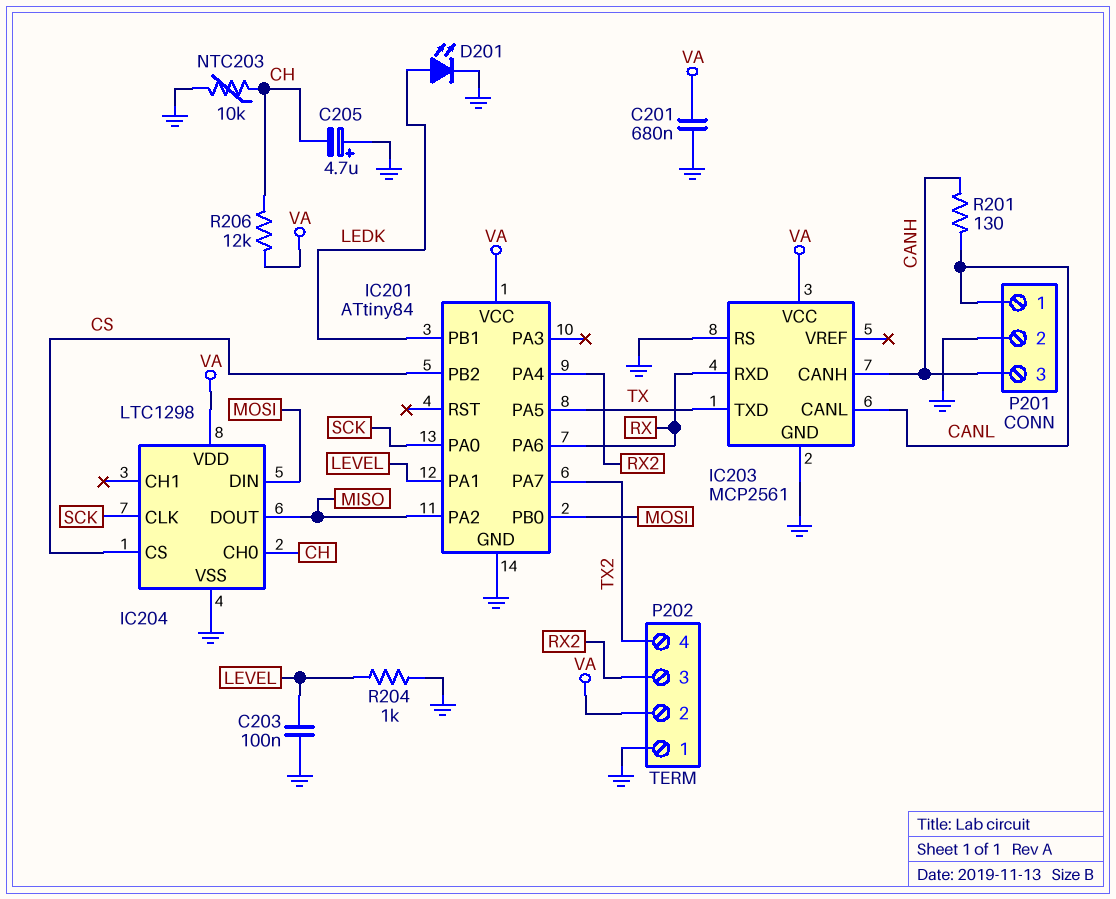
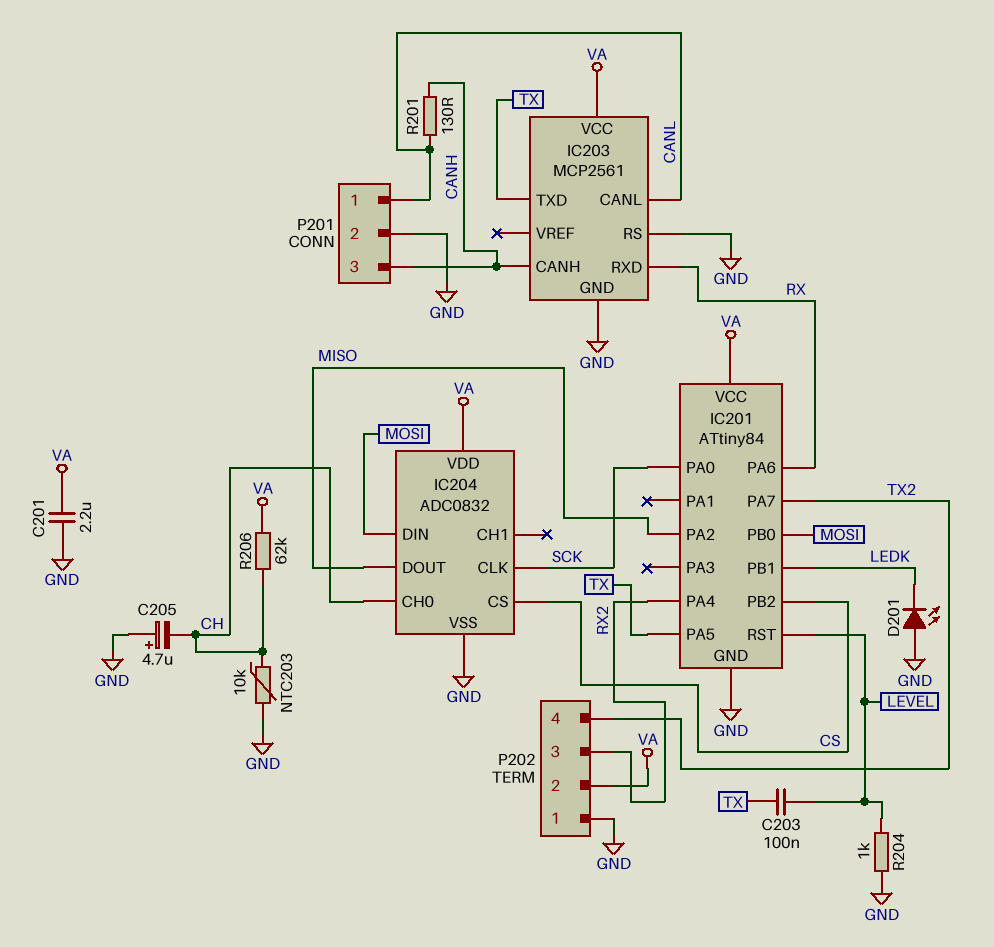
C201: 680nF (GND, VA) -> 2.2uF (GND, VA)
C203: 100nF (GND, LEVEL) -> 100nF (LEVEL, TX)
D201: LED (A LEDK, K GND) -> LED (A GND, K LEDK)
IC201 pin PA1: LEVEL -> none
IC201 pin RST: none -> LEVEL
IC204: LTC1298 -> ADC0832
R206: 12k (CH, VA) -> 62k (CH, VA)

